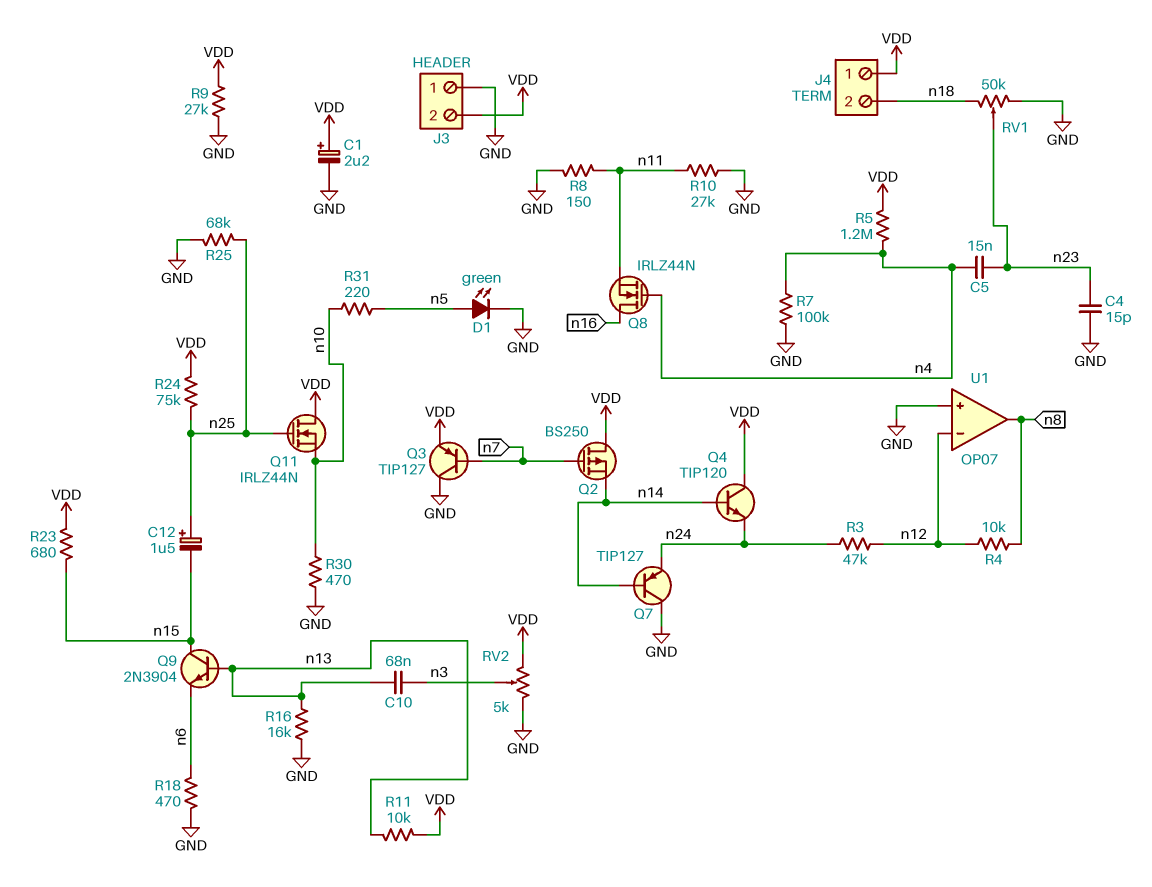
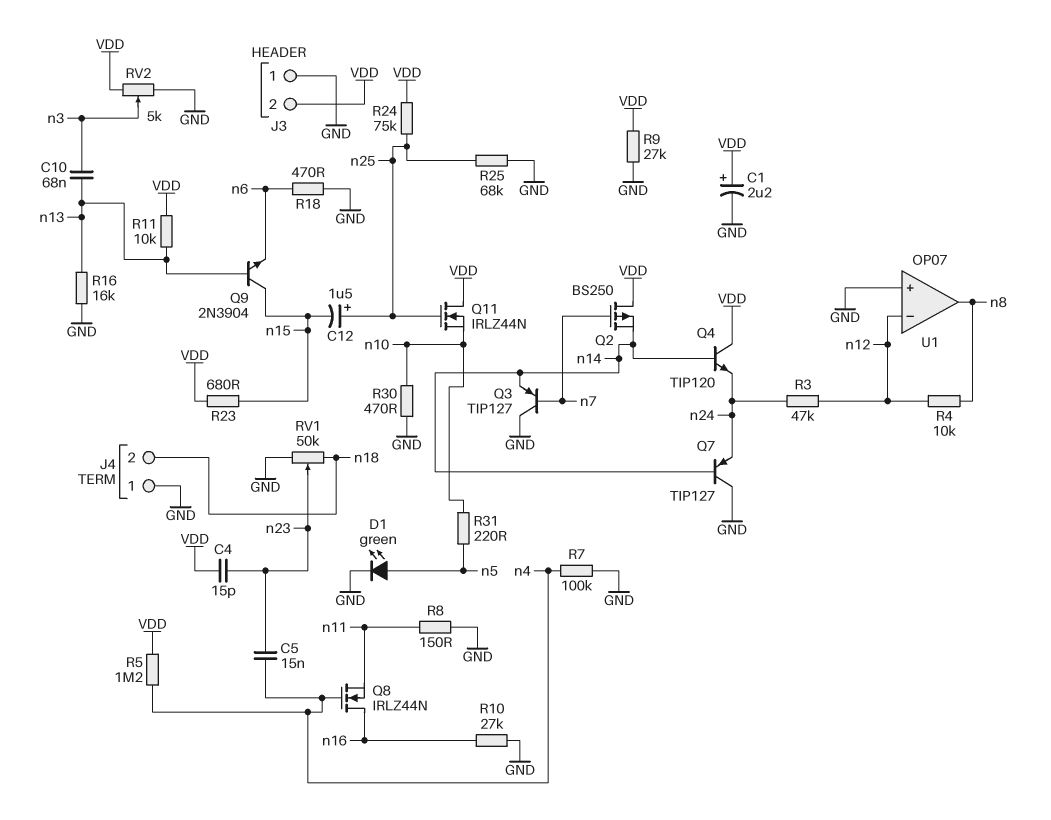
C4: 15pF (GND, n23) -> 15pF (VDD, n23)
J4 pin 1: VDD -> GND
Q3: PNP TIP127 (B n7, C GND, E VDD) -> PNP TIP127 (B n7, C GND, E n14)
R10: 27k (GND, n11) -> 27k (GND, n16)

